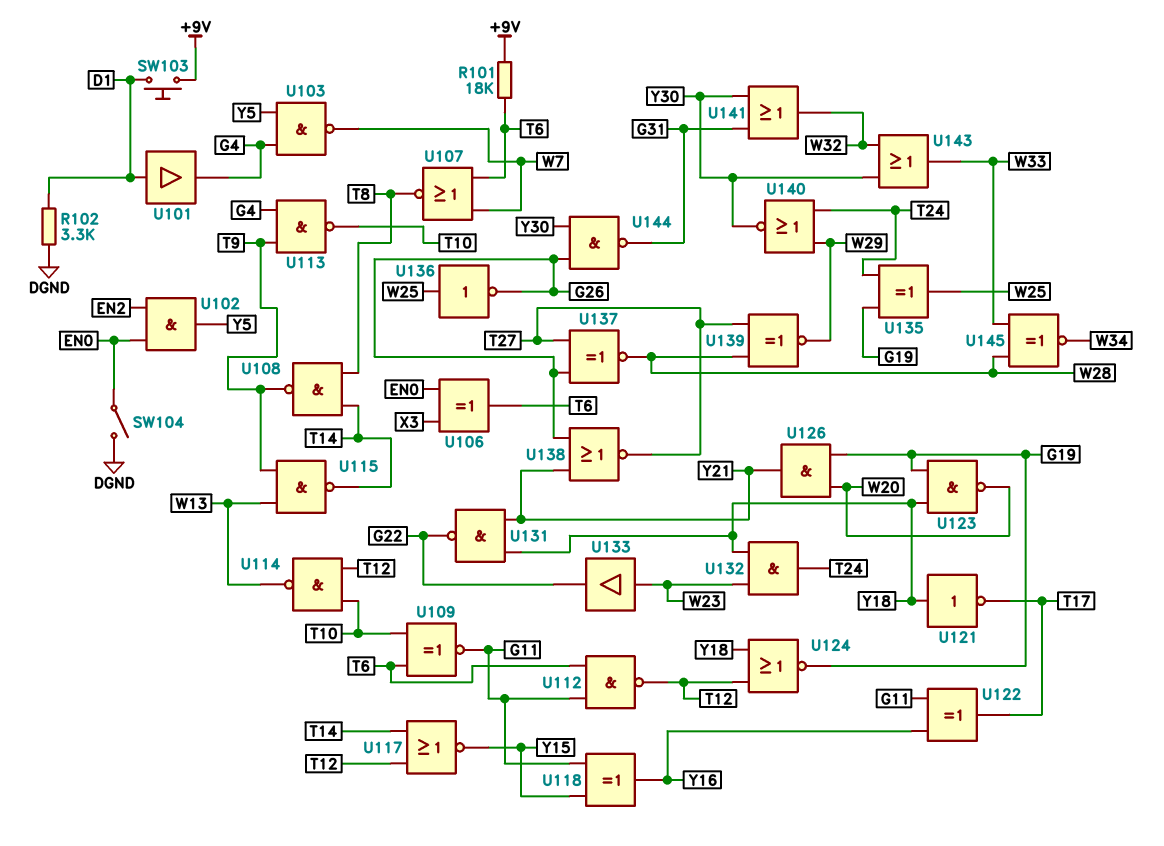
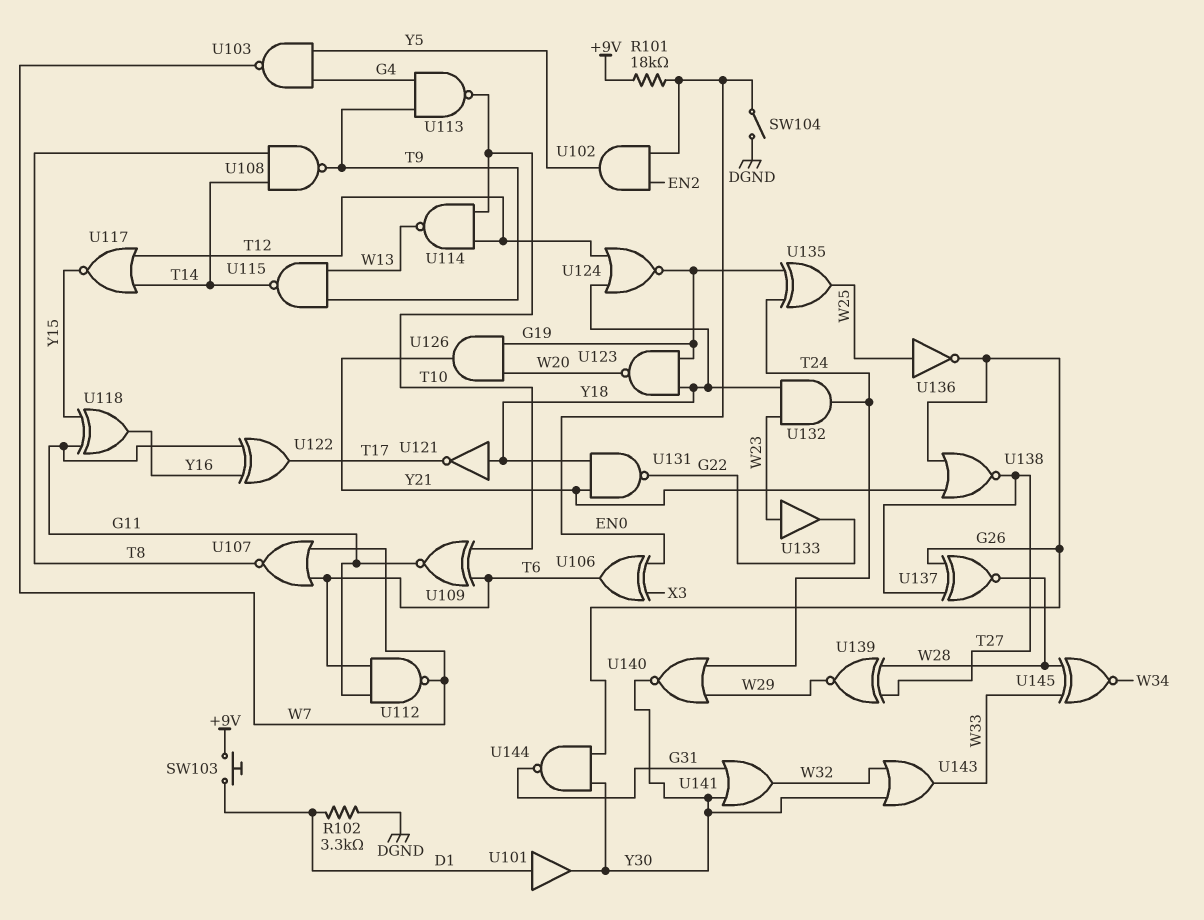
R101: 18k (+9V, T6) -> 18k (+9V, EN0)
U101: buffer (in D1, out G4) -> buffer (in D1, out Y30)
U112: NAND (in G11, in T6, out T12) -> NAND (in G11, in T6, out W7)

